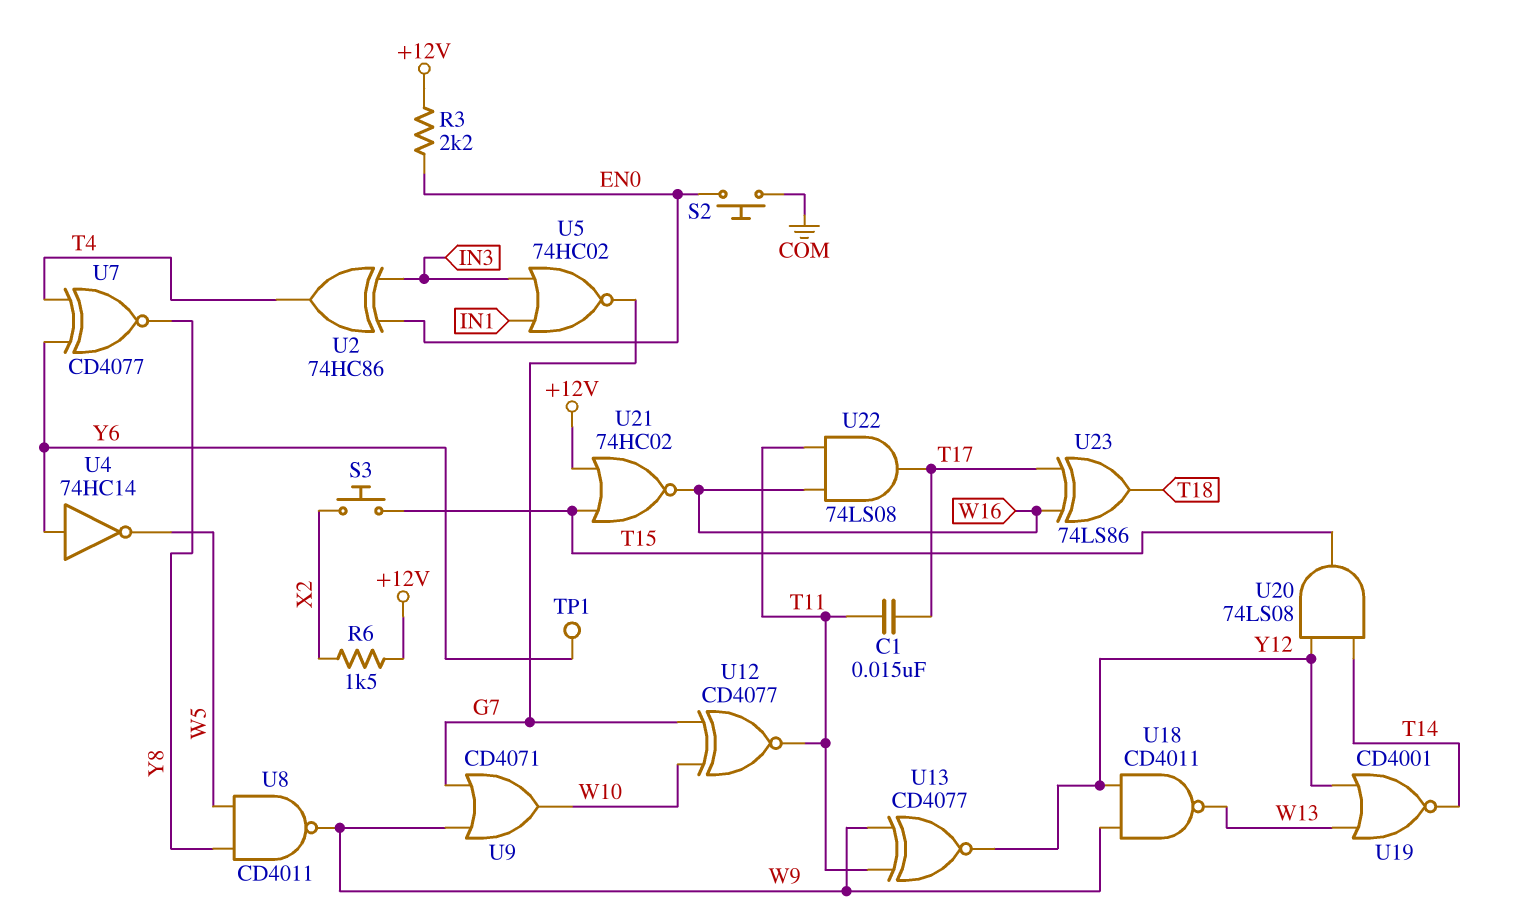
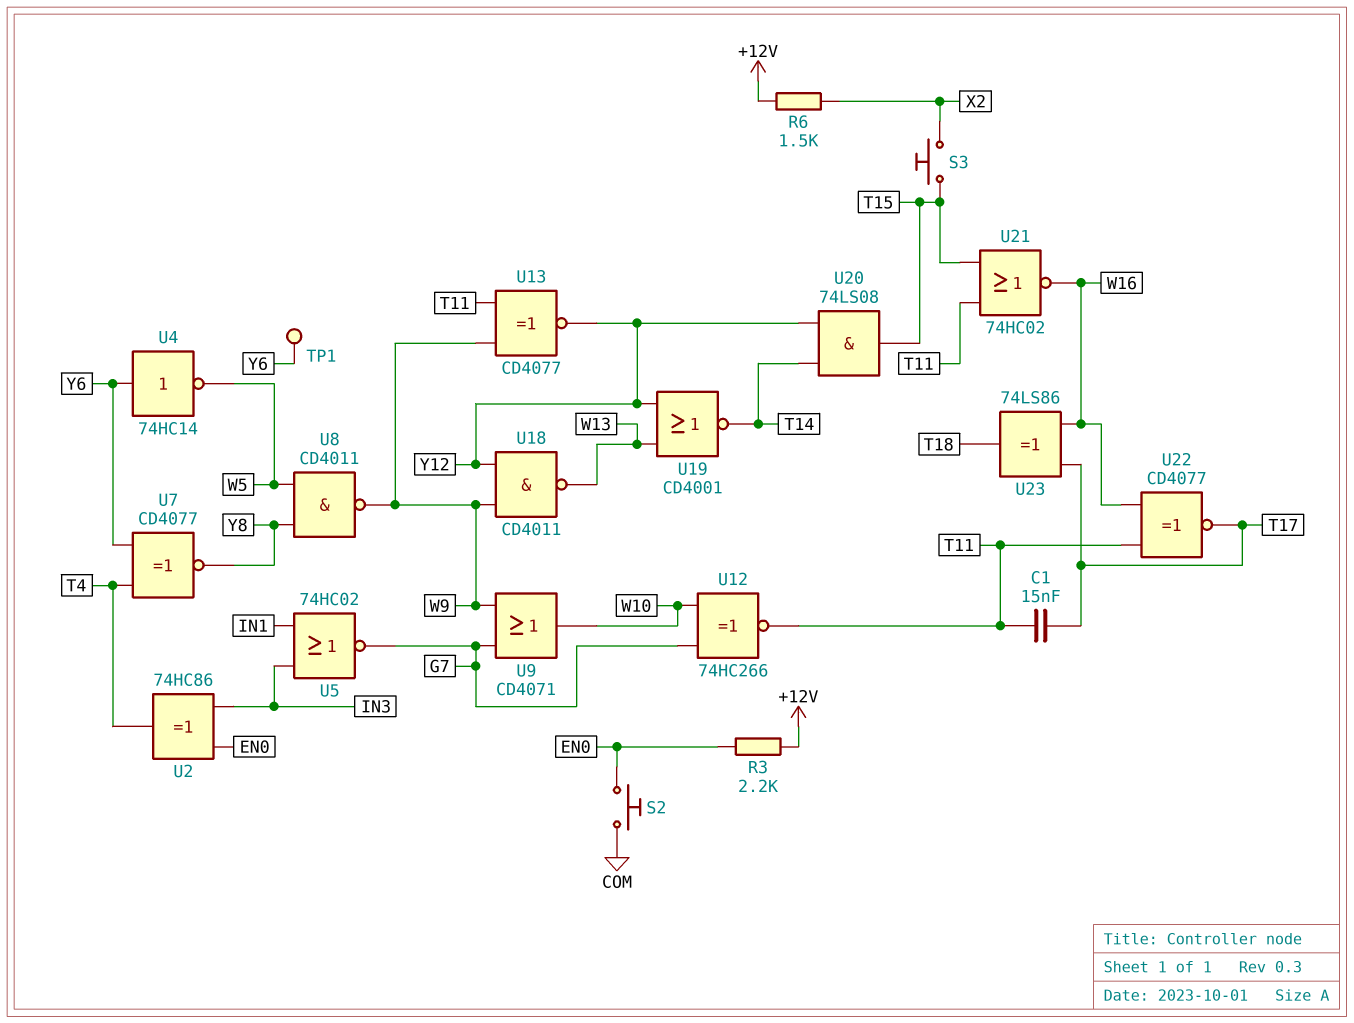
U12: XNOR CD4077 (in G7, in W10, out T11) -> XNOR 74HC266 (in G7, in W10, out T11)
U21: NOR 74HC02 (in +12V, in T15, out W16) -> NOR 74HC02 (in T11, in T15, out W16)
U22: AND 74LS08 (in T11, in W16, out T17) -> XNOR CD4077 (in T11, in W16, out T17)

